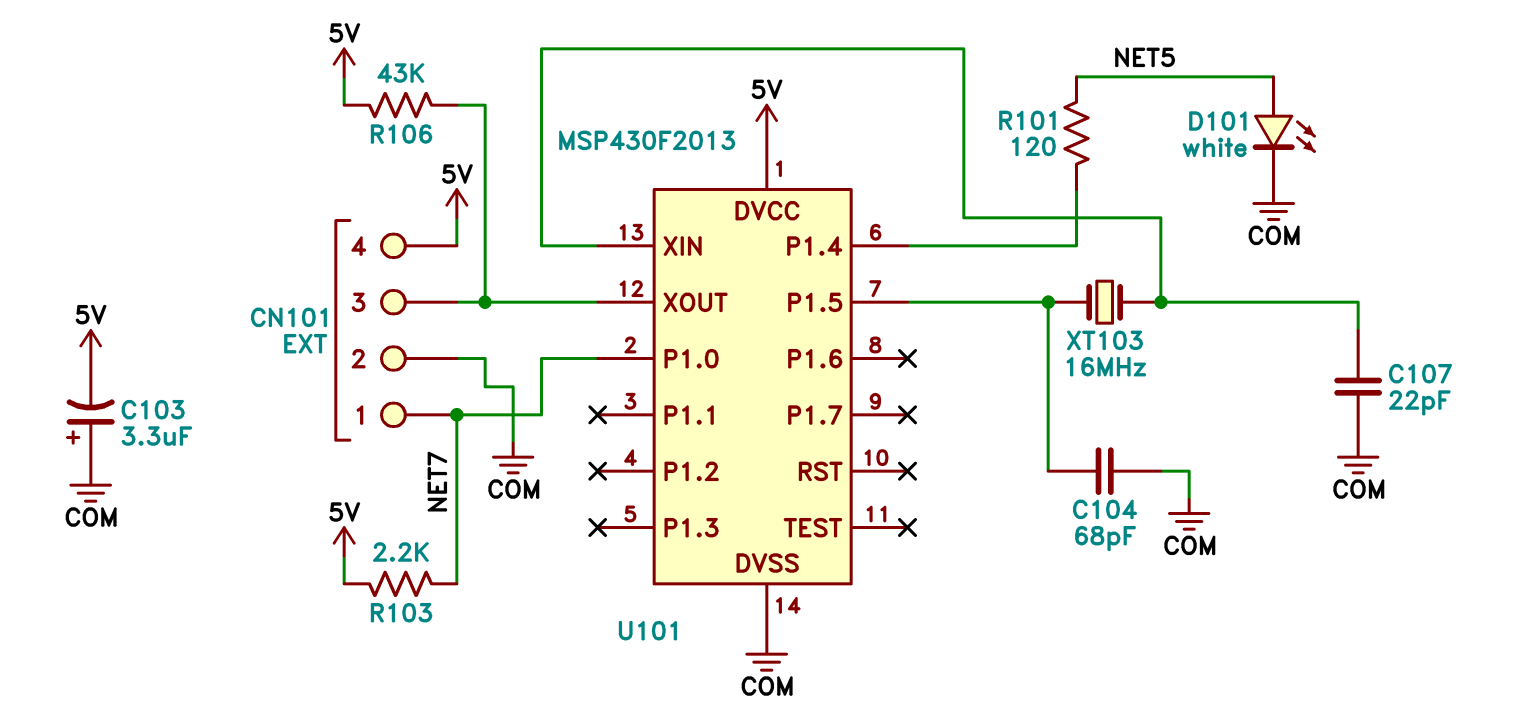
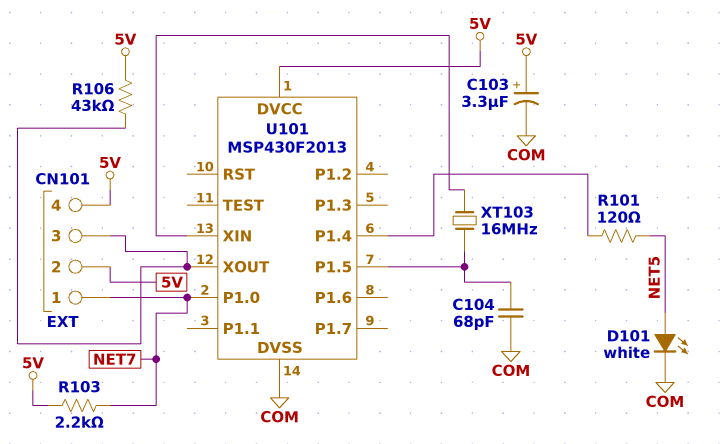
C103: 3.3uF (plus COM, minus 5V) -> 3.3uF (plus 5V, minus COM)
C107: 22pF (COM, U101/XIN) -> none
CN101 pin 2: COM -> 5V

